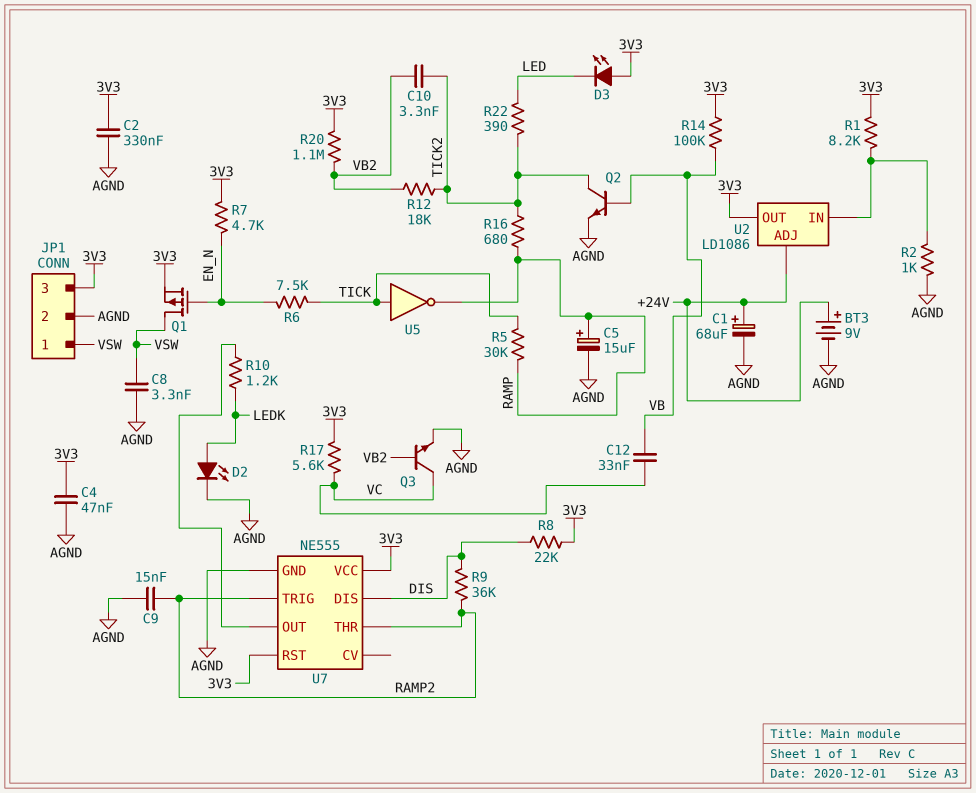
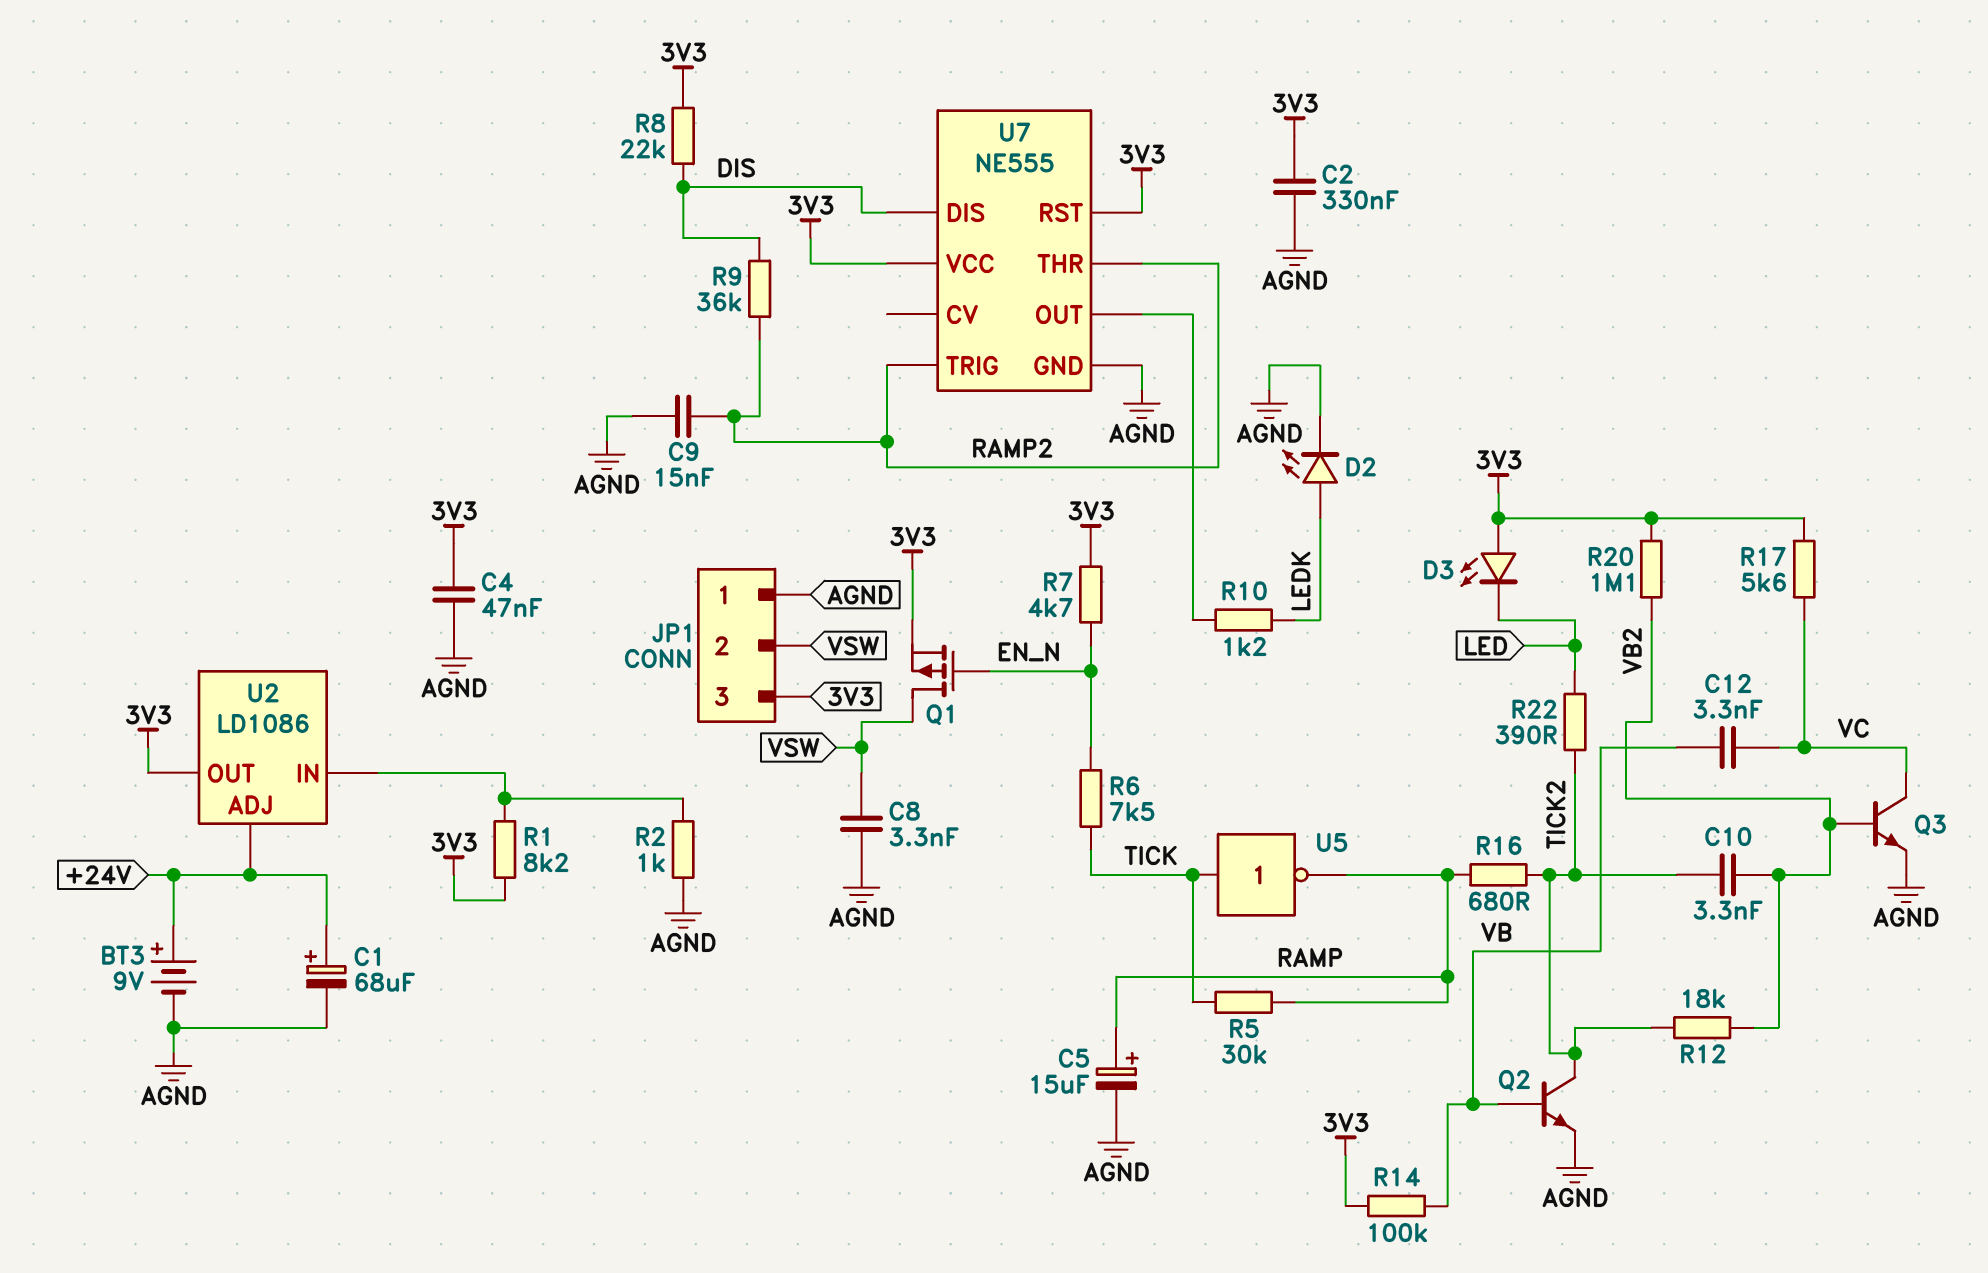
C12: 33nF (VB, VC) -> 3.3nF (VB, VC)
JP1 pin 1: VSW -> AGND
JP1 pin 2: AGND -> VSW

